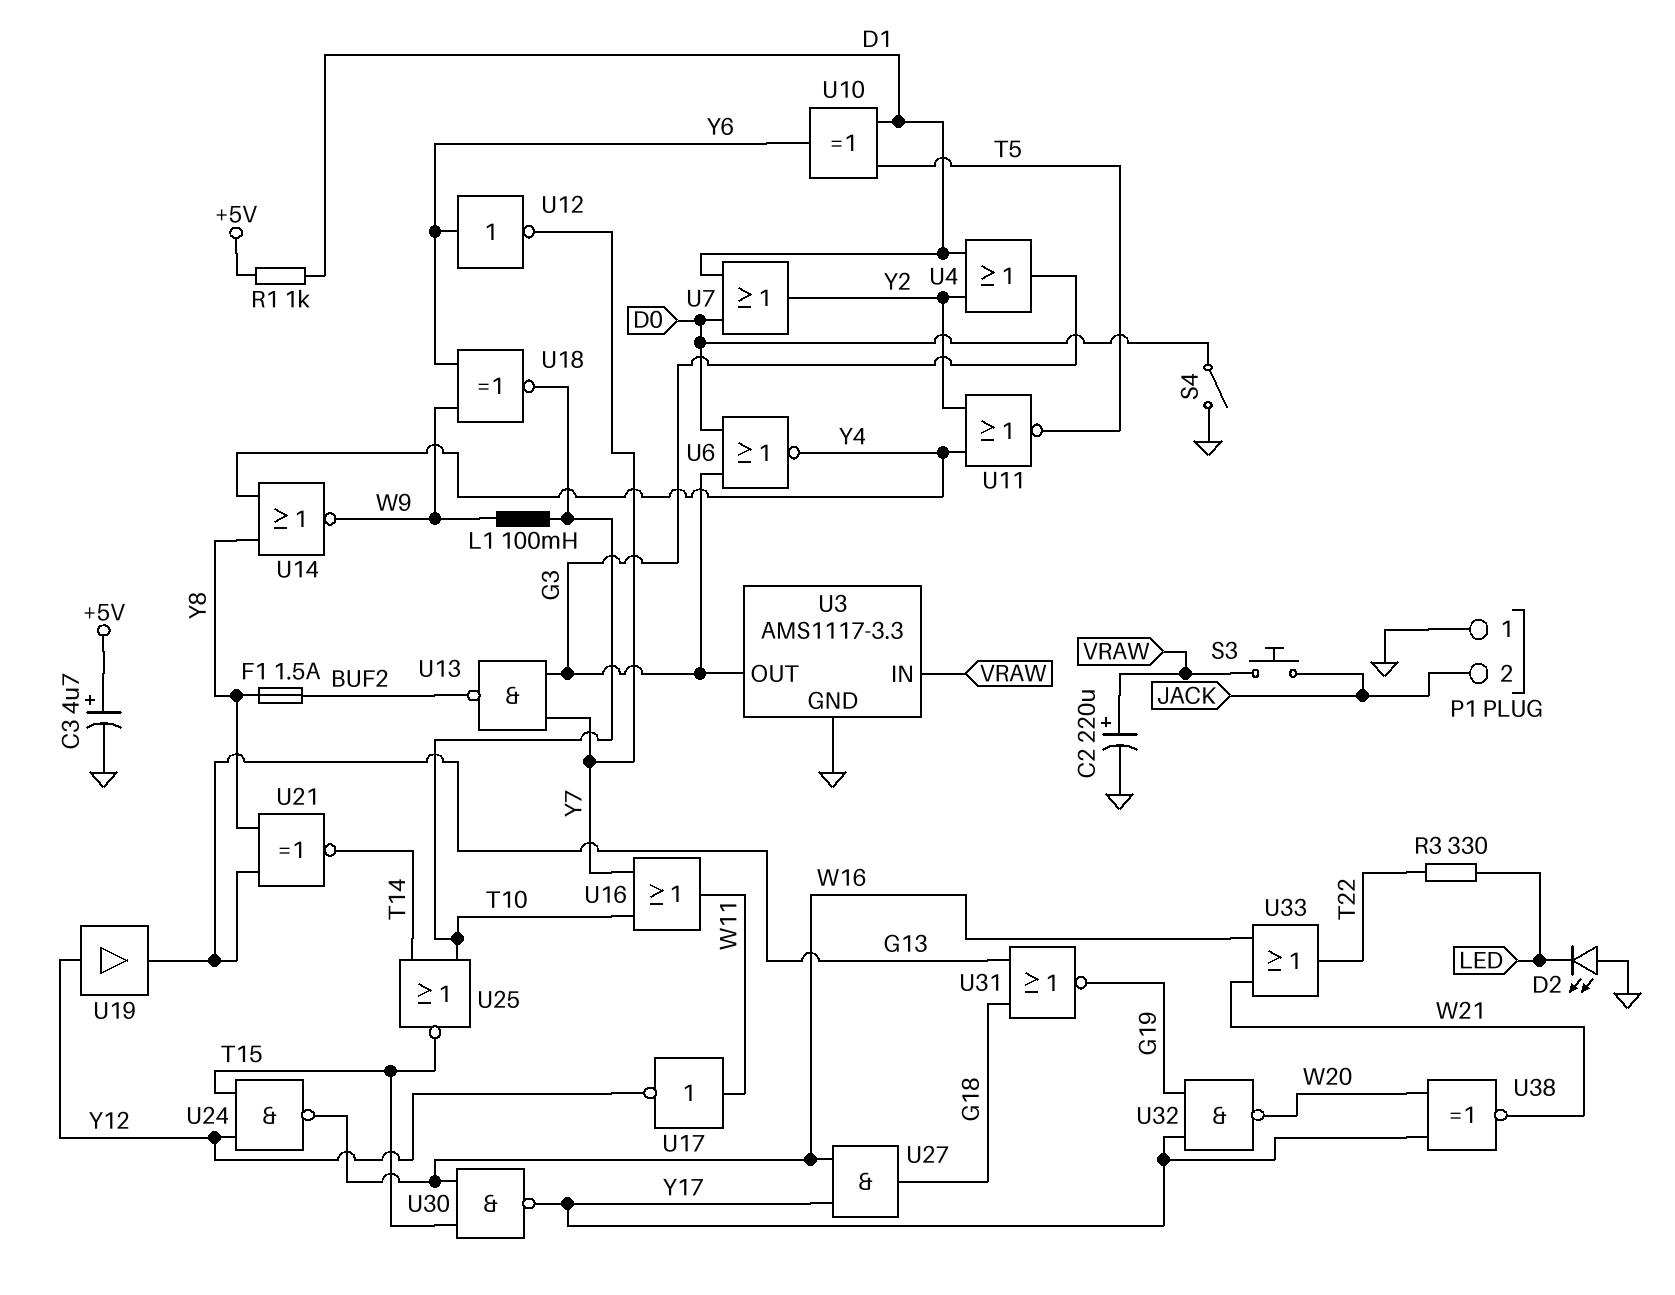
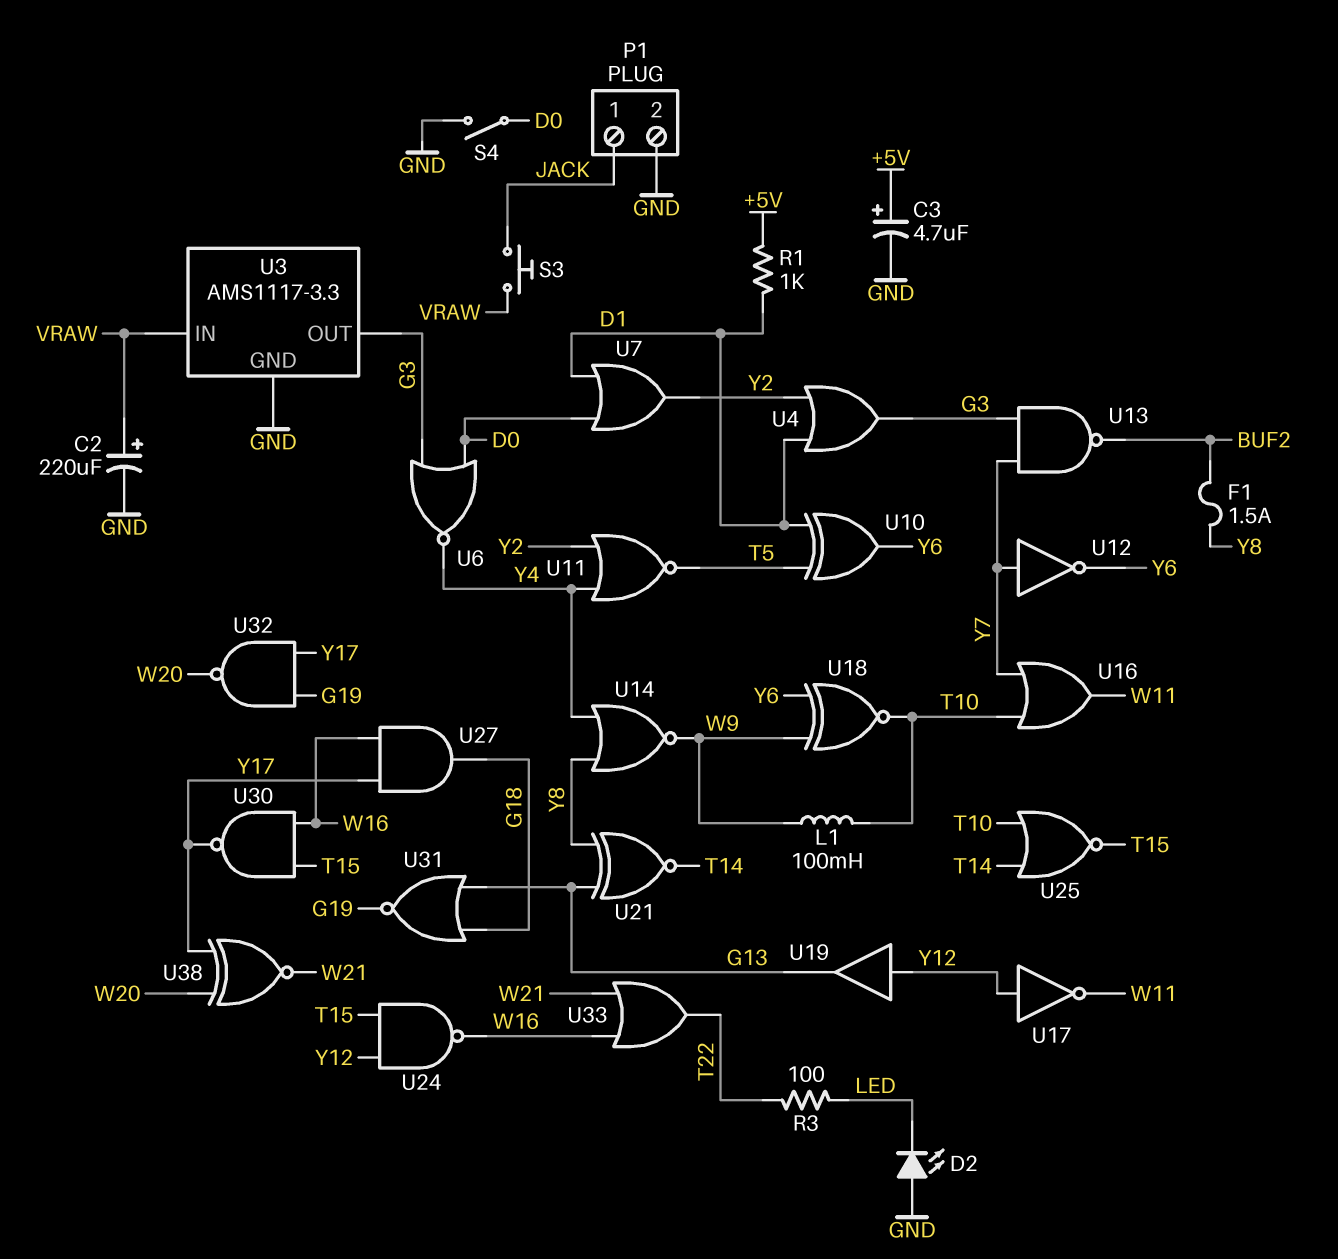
P1 pin 1: GND -> JACK
P1 pin 2: JACK -> GND
R3: 330 (LED, T22) -> 100 (LED, T22)
U12: NOT (in Y6, out Y7) -> NOT (in Y7, out Y6)
U17: NOT (in W11, out Y12) -> NOT (in Y12, out W11)

